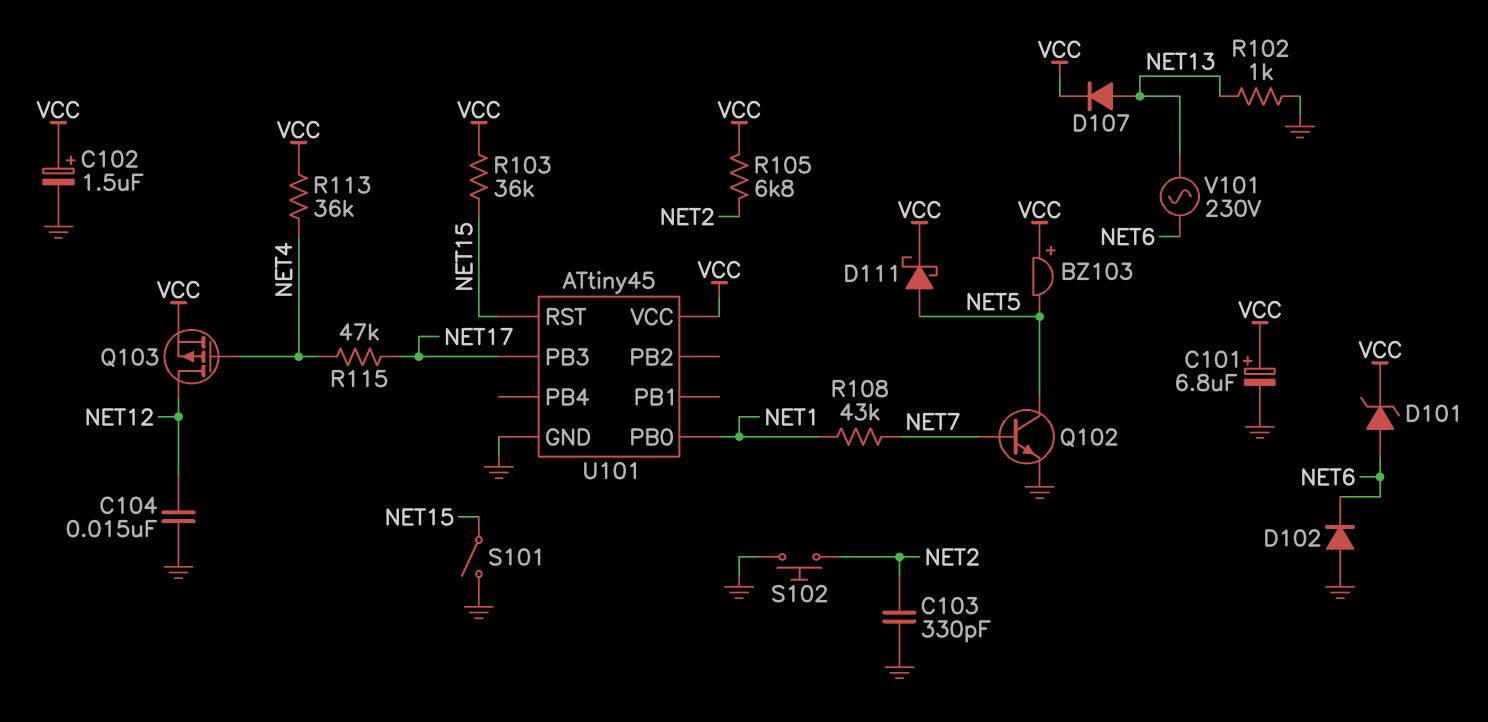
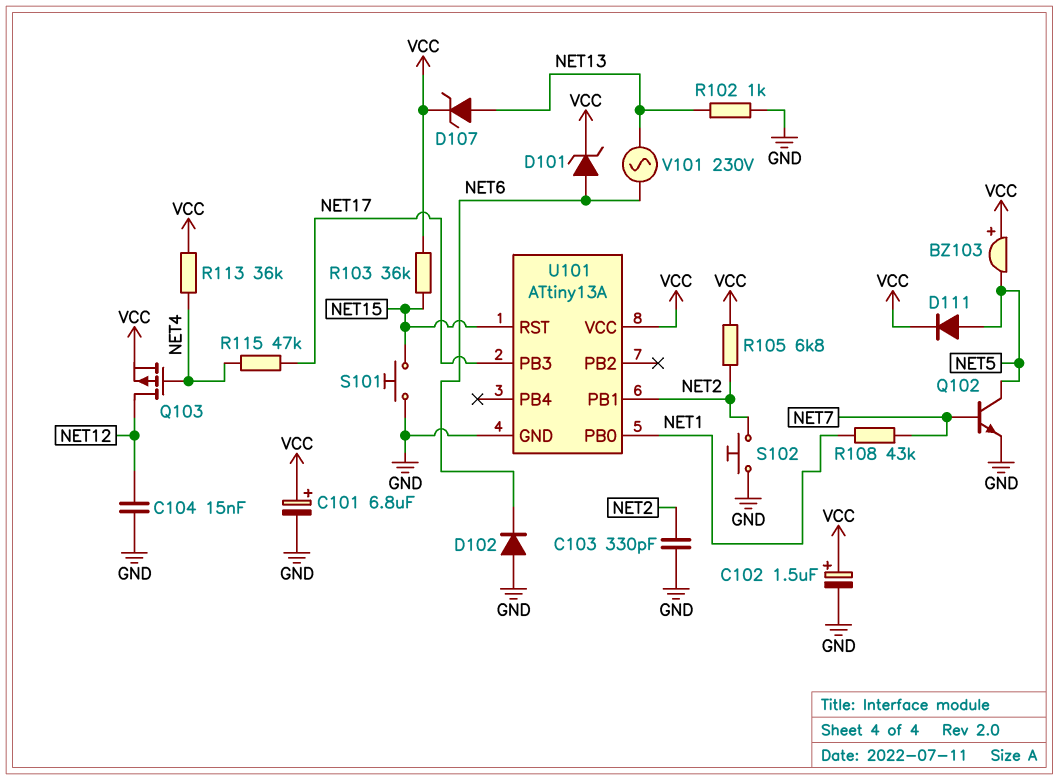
D107: diode (A NET13, K VCC) -> zener (A NET13, K VCC)
D111: schottky (A NET5, K VCC) -> diode (A NET5, K VCC)
S101: switch (GND, NET15) -> button (GND, NET15)
U101: ATtiny45 -> ATtiny13A
U101 pin PB1: none -> NET2

